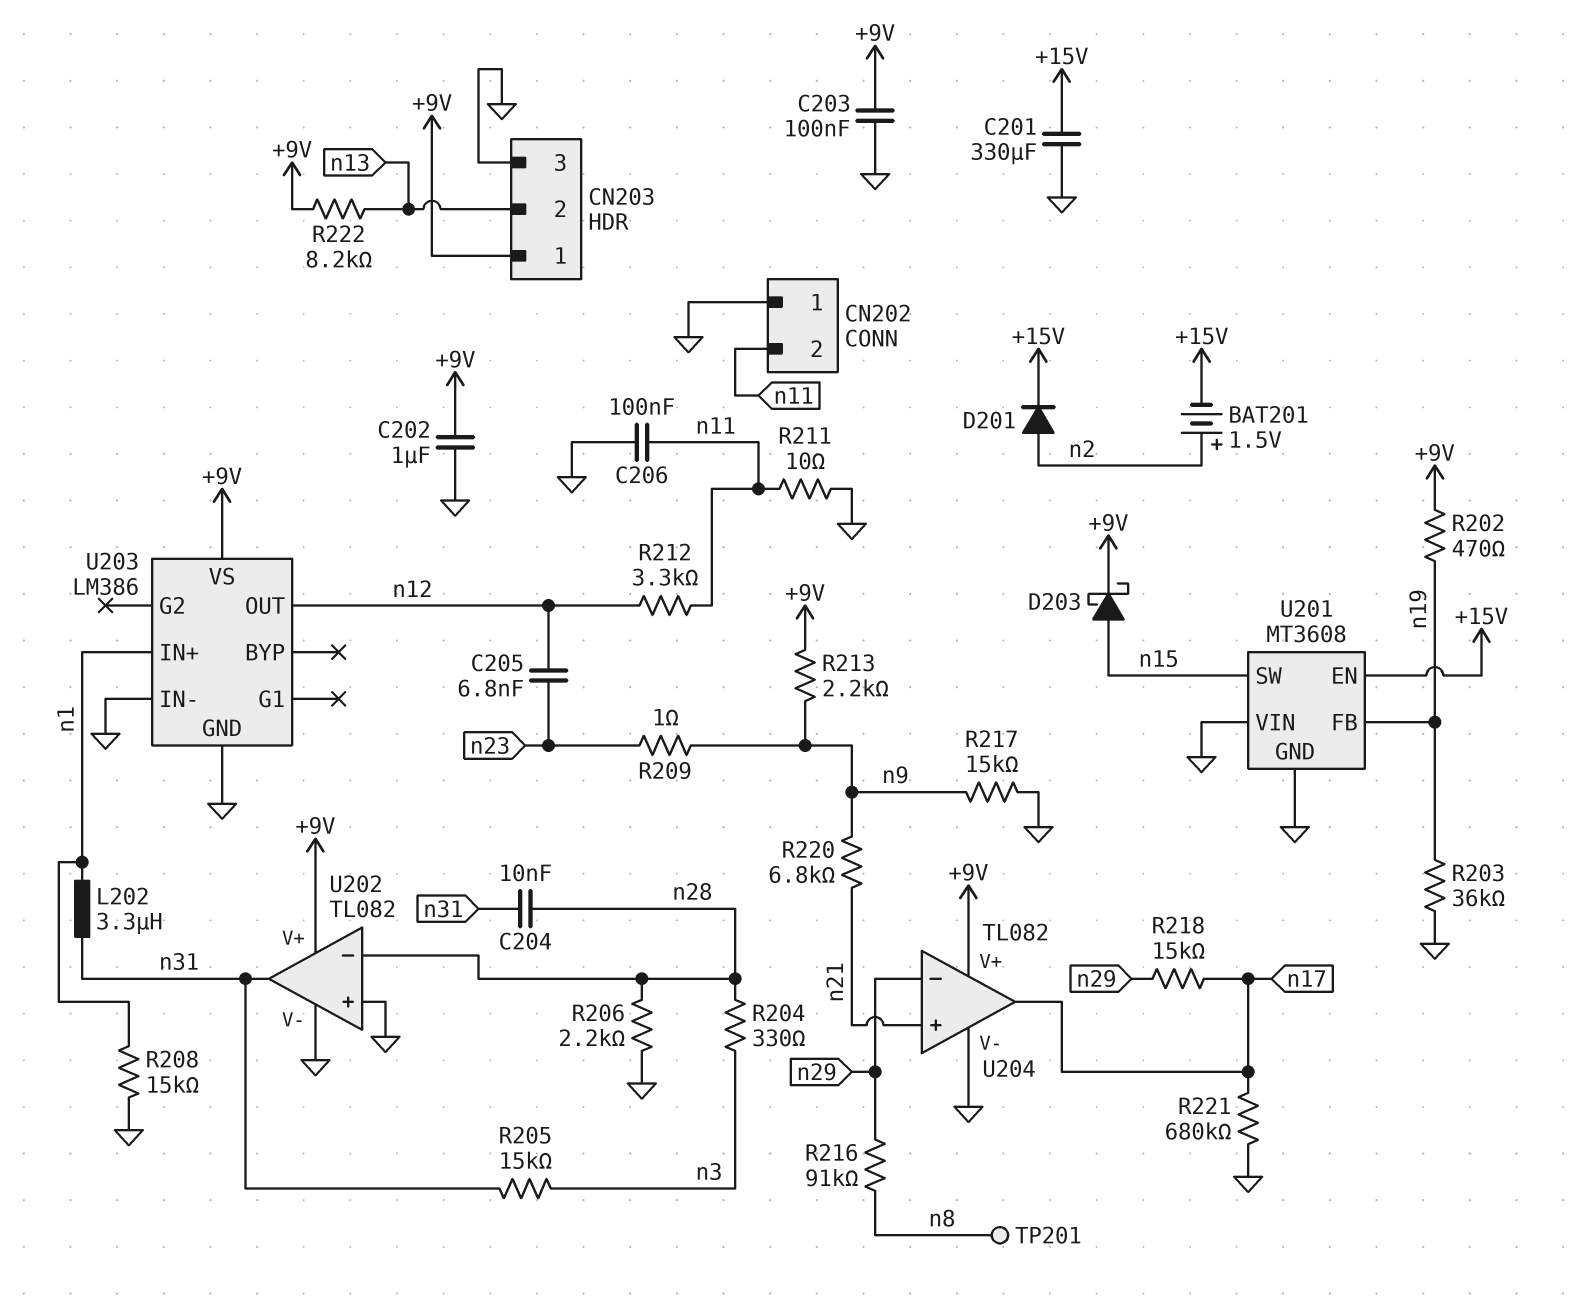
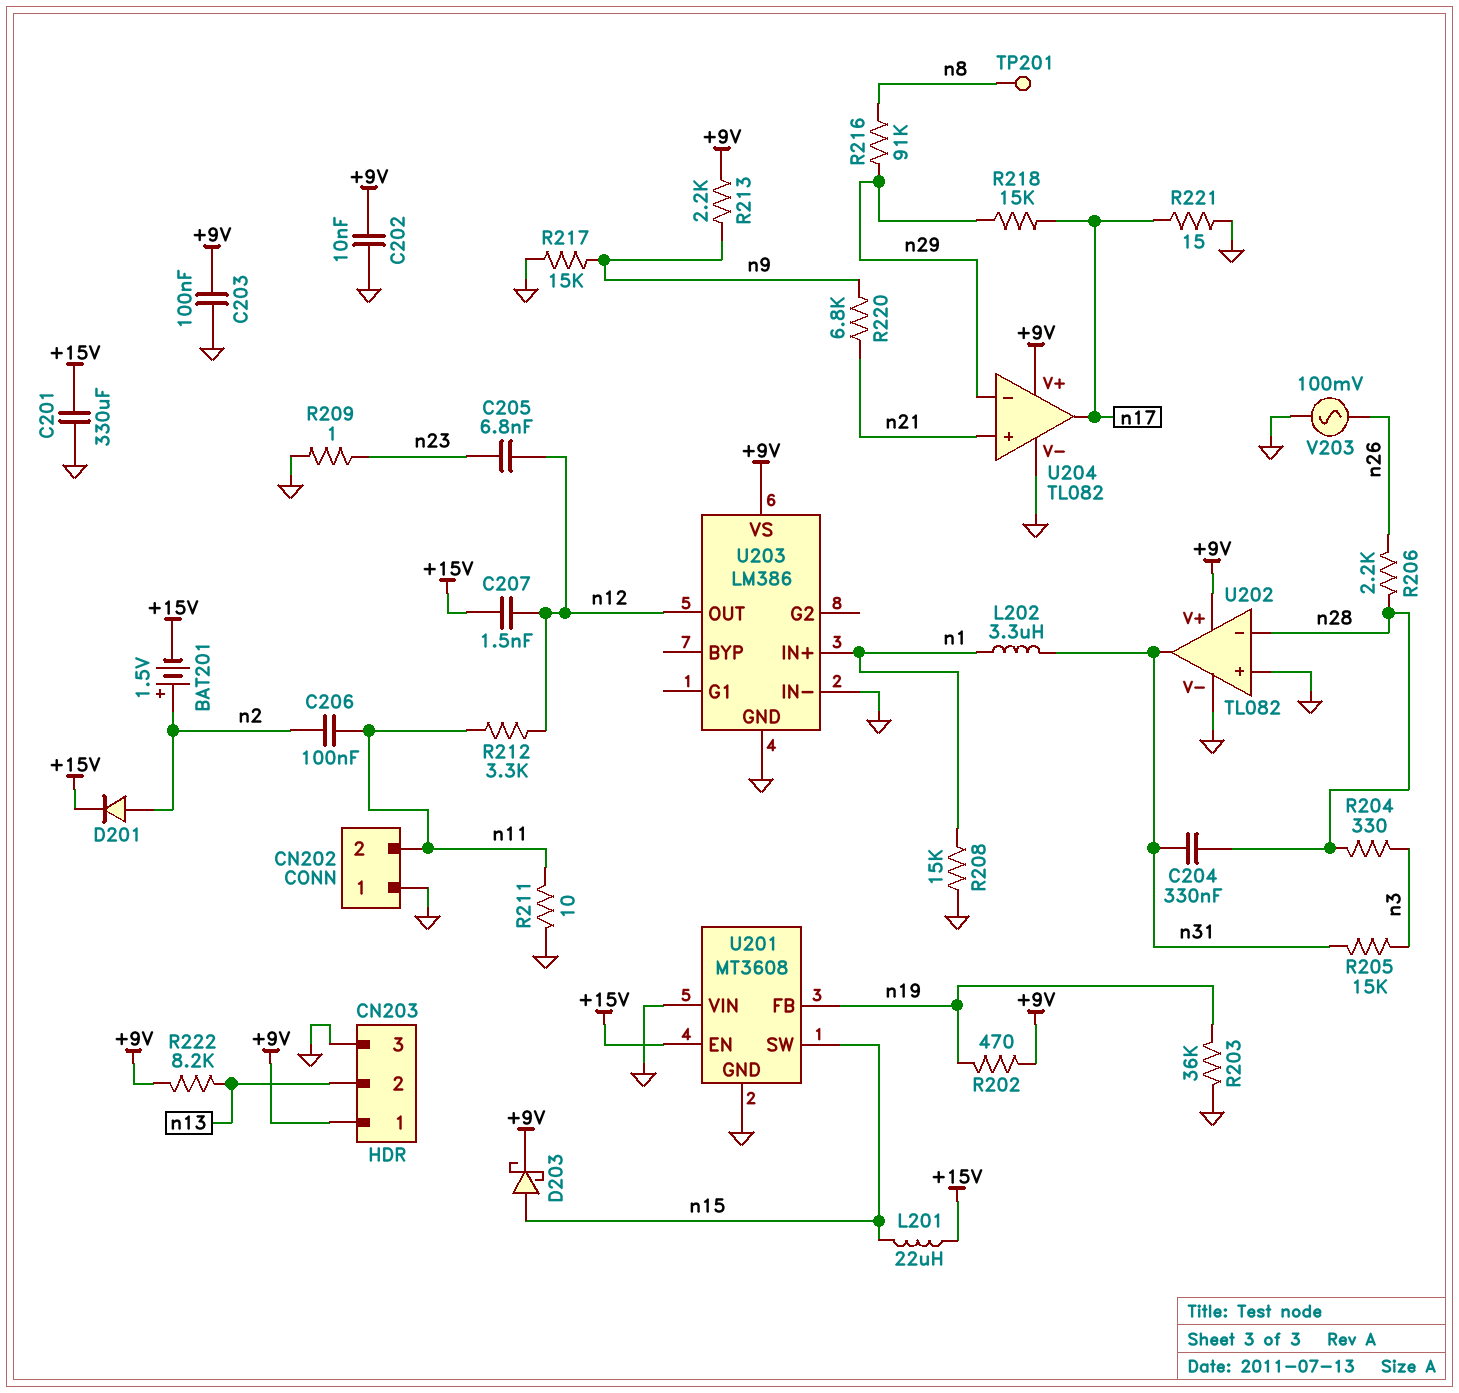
C202: 1uF (+9V, GND) -> 10nF (+9V, GND)
C204: 10nF (n28, n31) -> 330nF (n28, n31)
C206: 100nF (GND, n11) -> 100nF (n2, n11)
C207: none -> 1.5nF (+15V, n12)
L201: none -> 22uH (+15V, n15)
R206: 2.2k (GND, n28) -> 2.2k (n26, n28)
R209: 1 (n9, n23) -> 1 (GND, n23)
R221: 680k (GND, n17) -> 15 (GND, n17)
V203: none -> AC 100mV (GND, n26)

